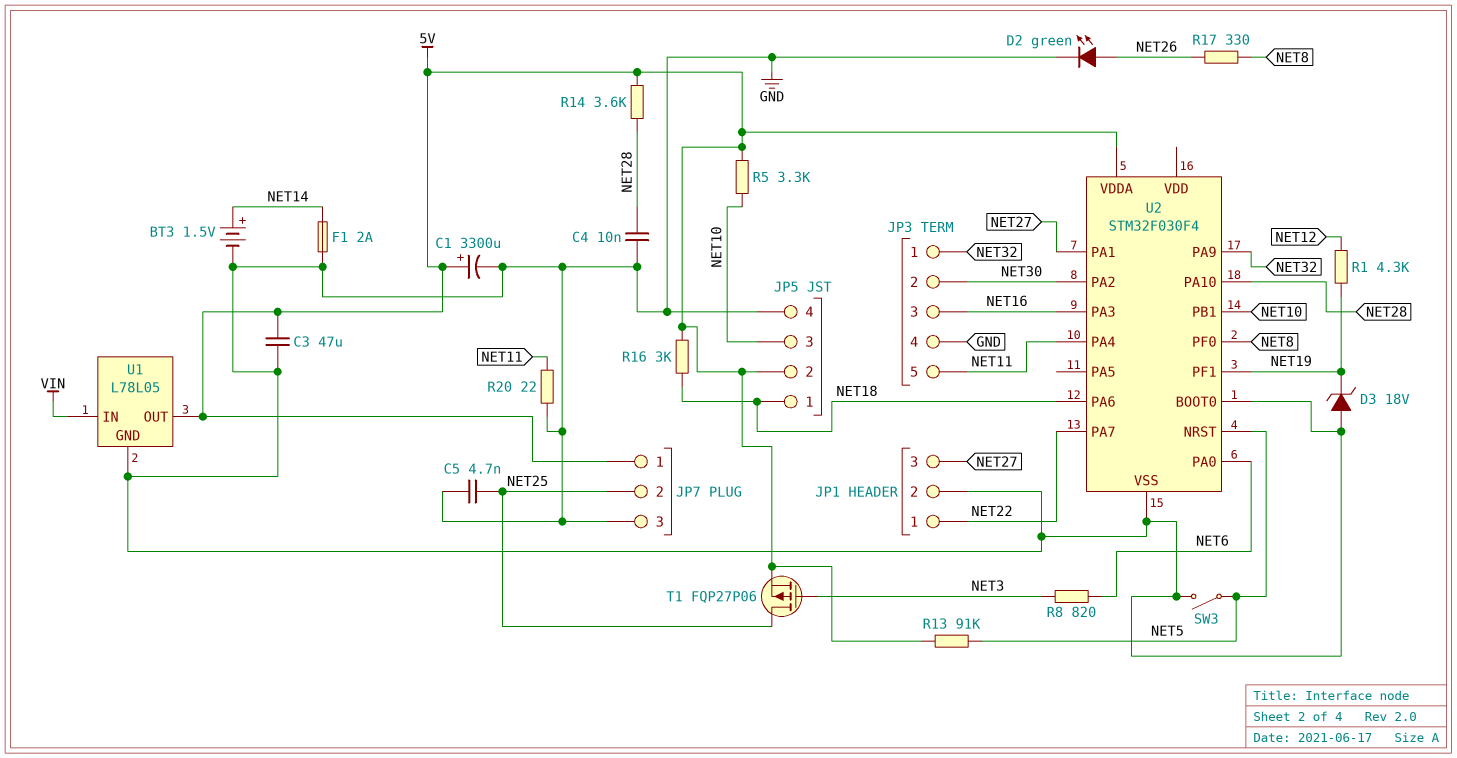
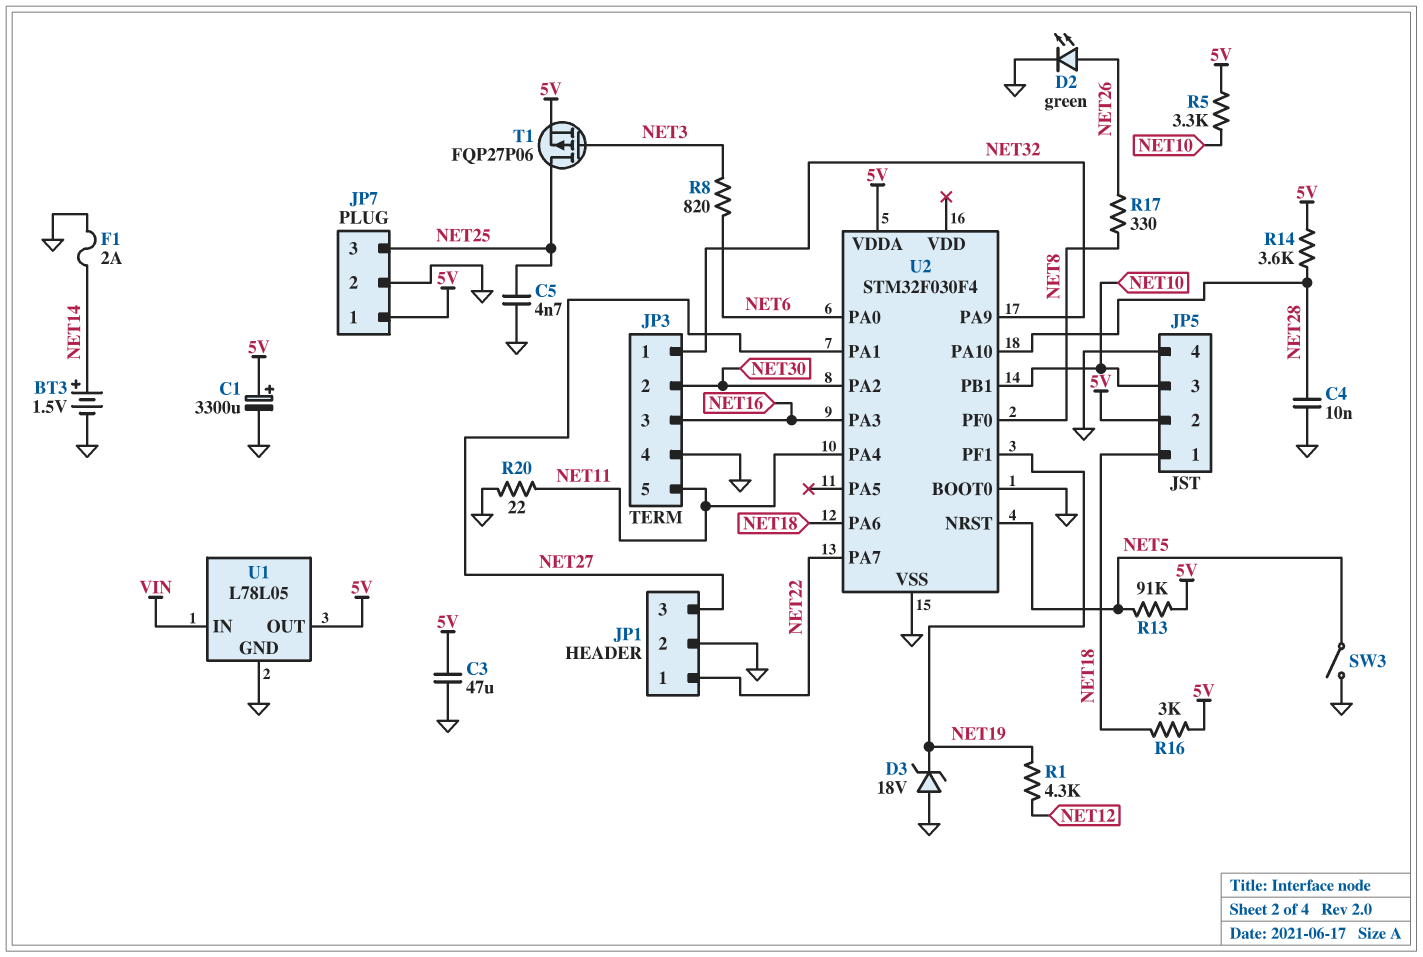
JP7 pin 2: NET25 -> GND
JP7 pin 3: GND -> NET25

